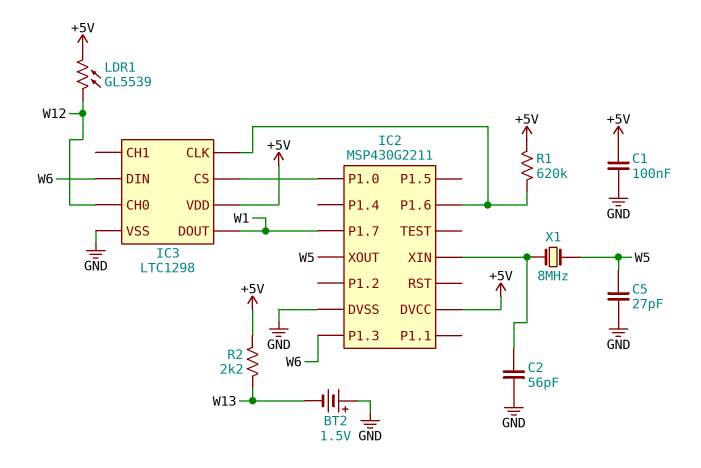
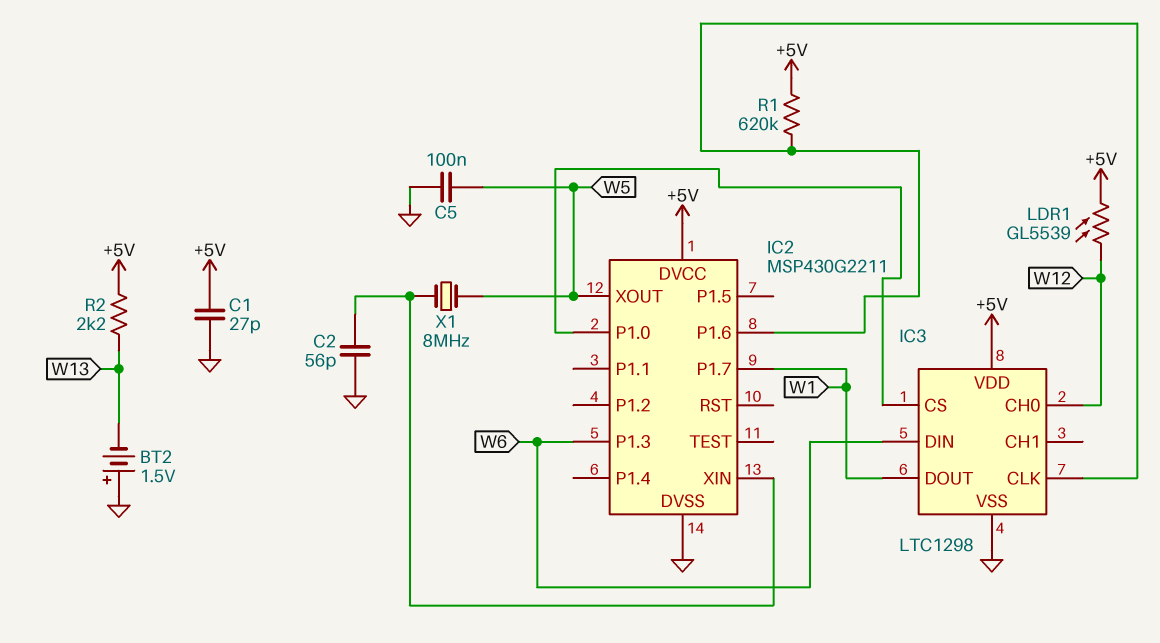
C1: 100nF (+5V, GND) -> 27pF (+5V, GND)
C5: 27pF (GND, W5) -> 100nF (GND, W5)

